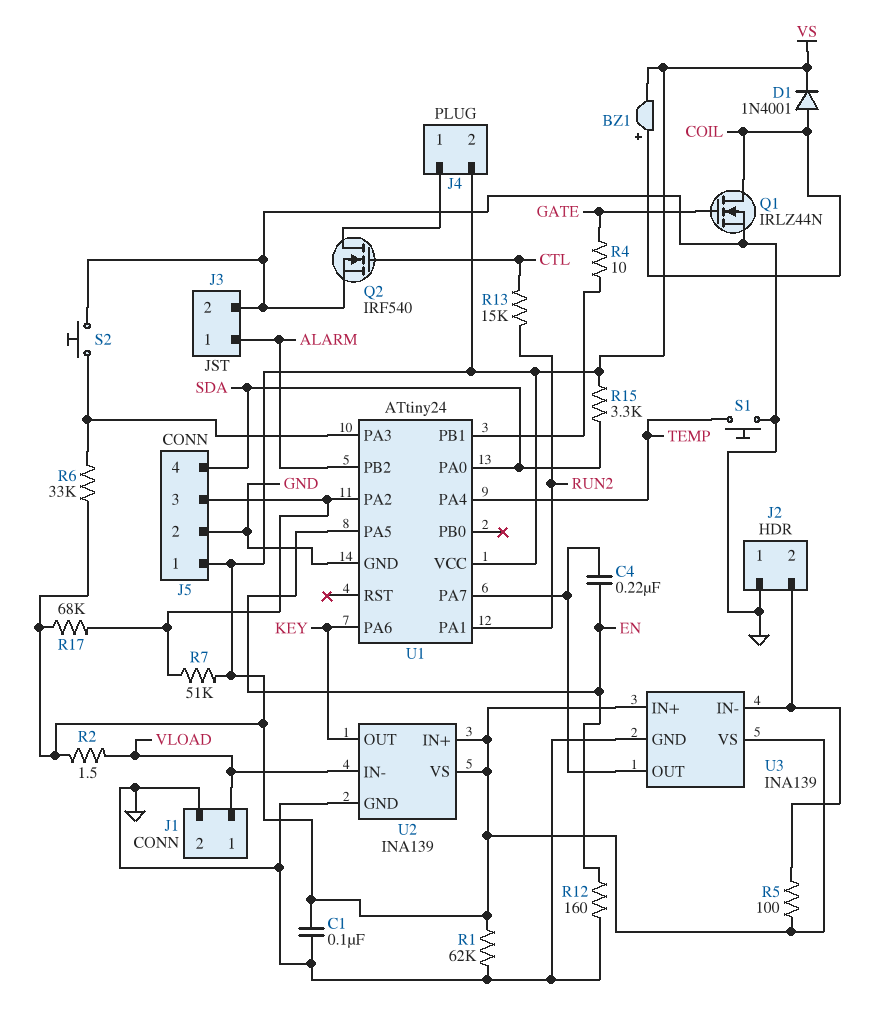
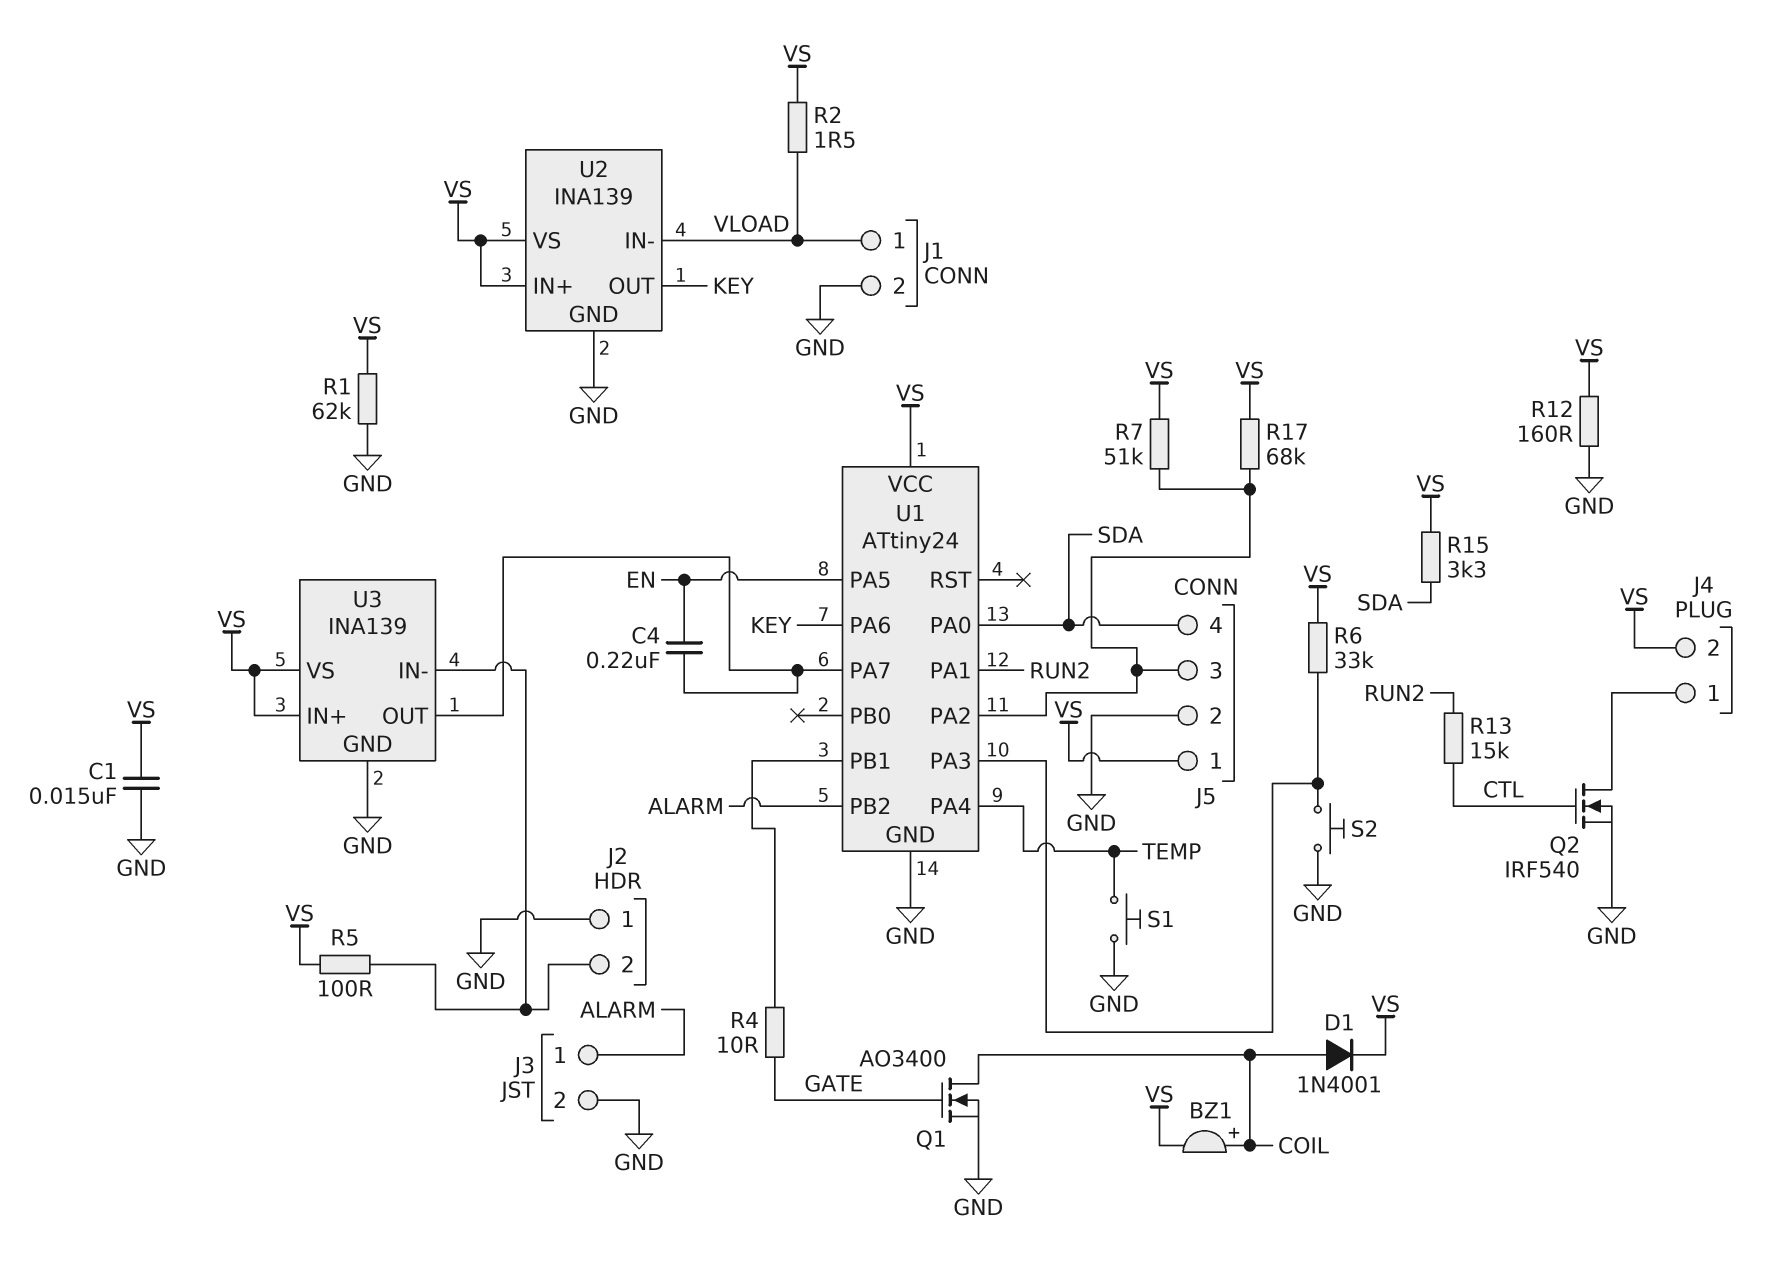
C1: 100nF (GND, VS) -> 15nF (GND, VS)
Q1: NMOS IRLZ44N (G GATE, D COIL, S GND) -> NMOS AO3400 (G GATE, D COIL, S GND)
R12: 160 (EN, GND) -> 160 (GND, VS)

